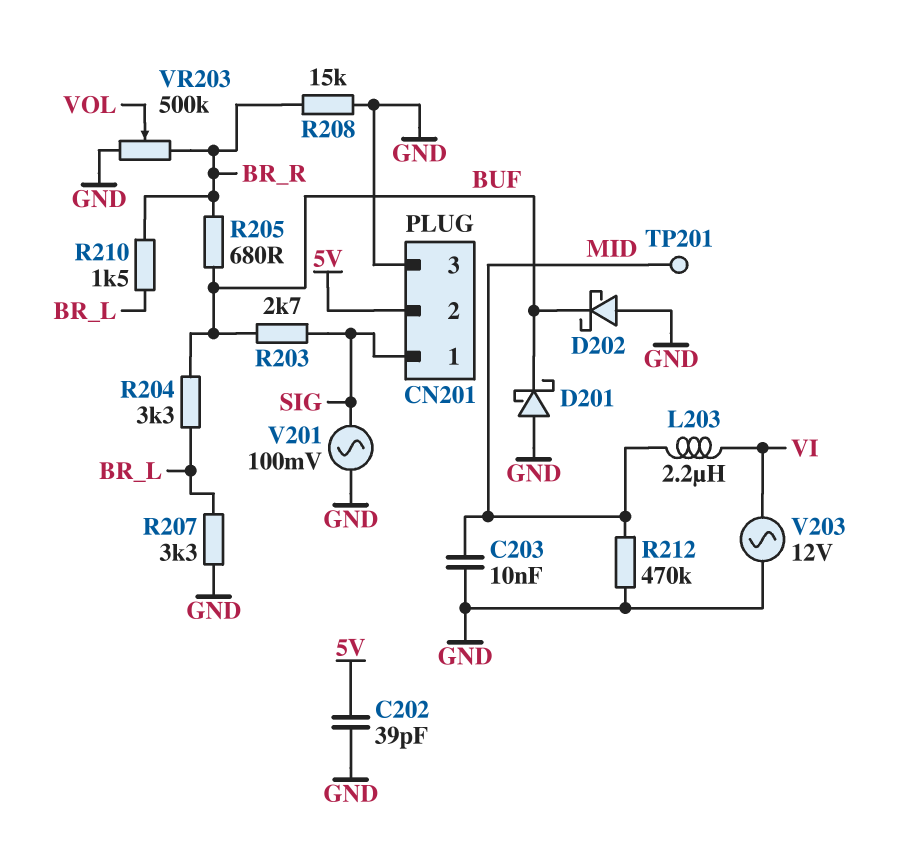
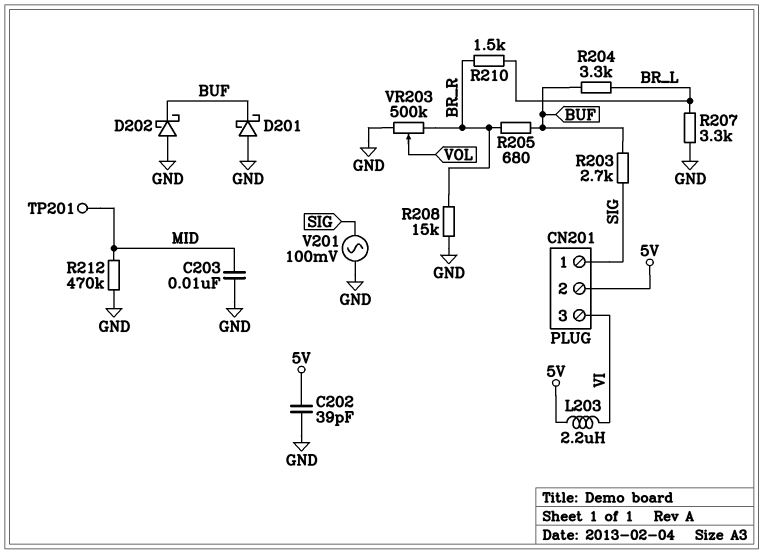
CN201 pin 3: GND -> VI
L203: 2.2uH (MID, VI) -> 2.2uH (5V, VI)
V203: AC 12V (GND, VI) -> none

